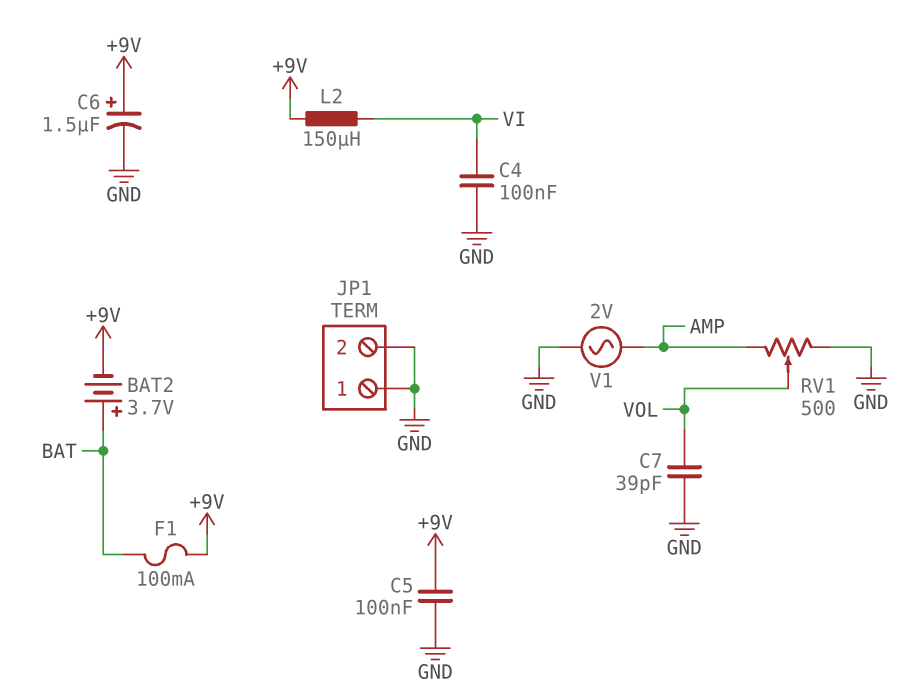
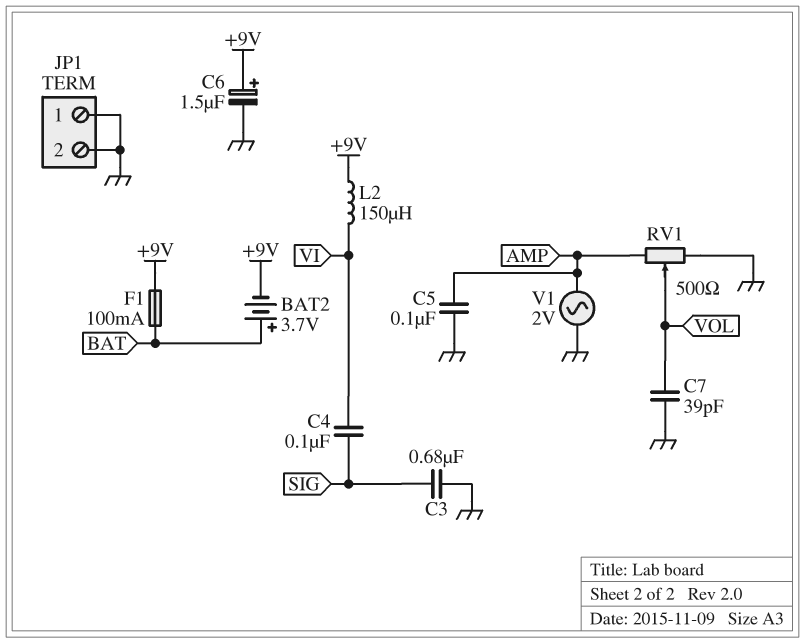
C3: none -> 680nF (GND, SIG)
C4: 100nF (GND, VI) -> 100nF (SIG, VI)
C5: 100nF (+9V, GND) -> 100nF (AMP, GND)

